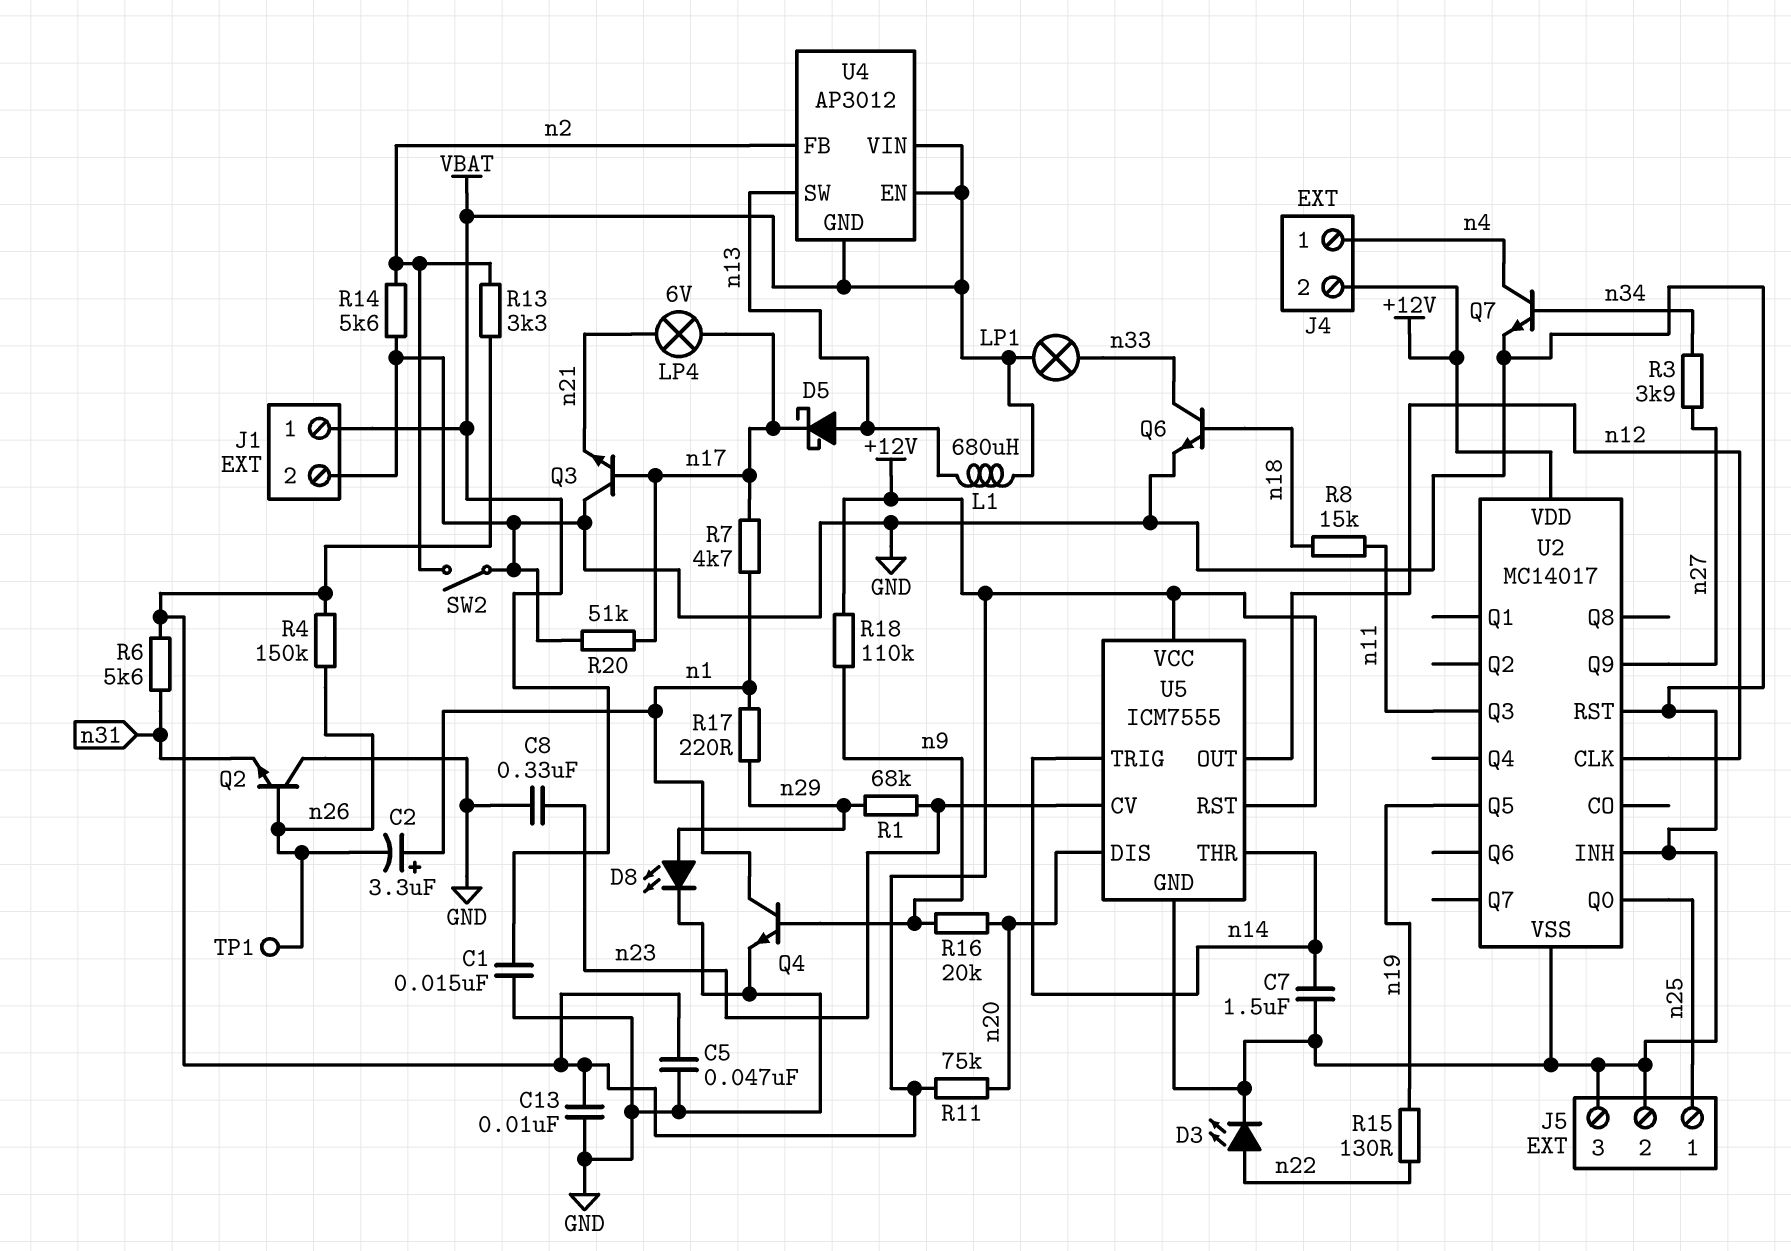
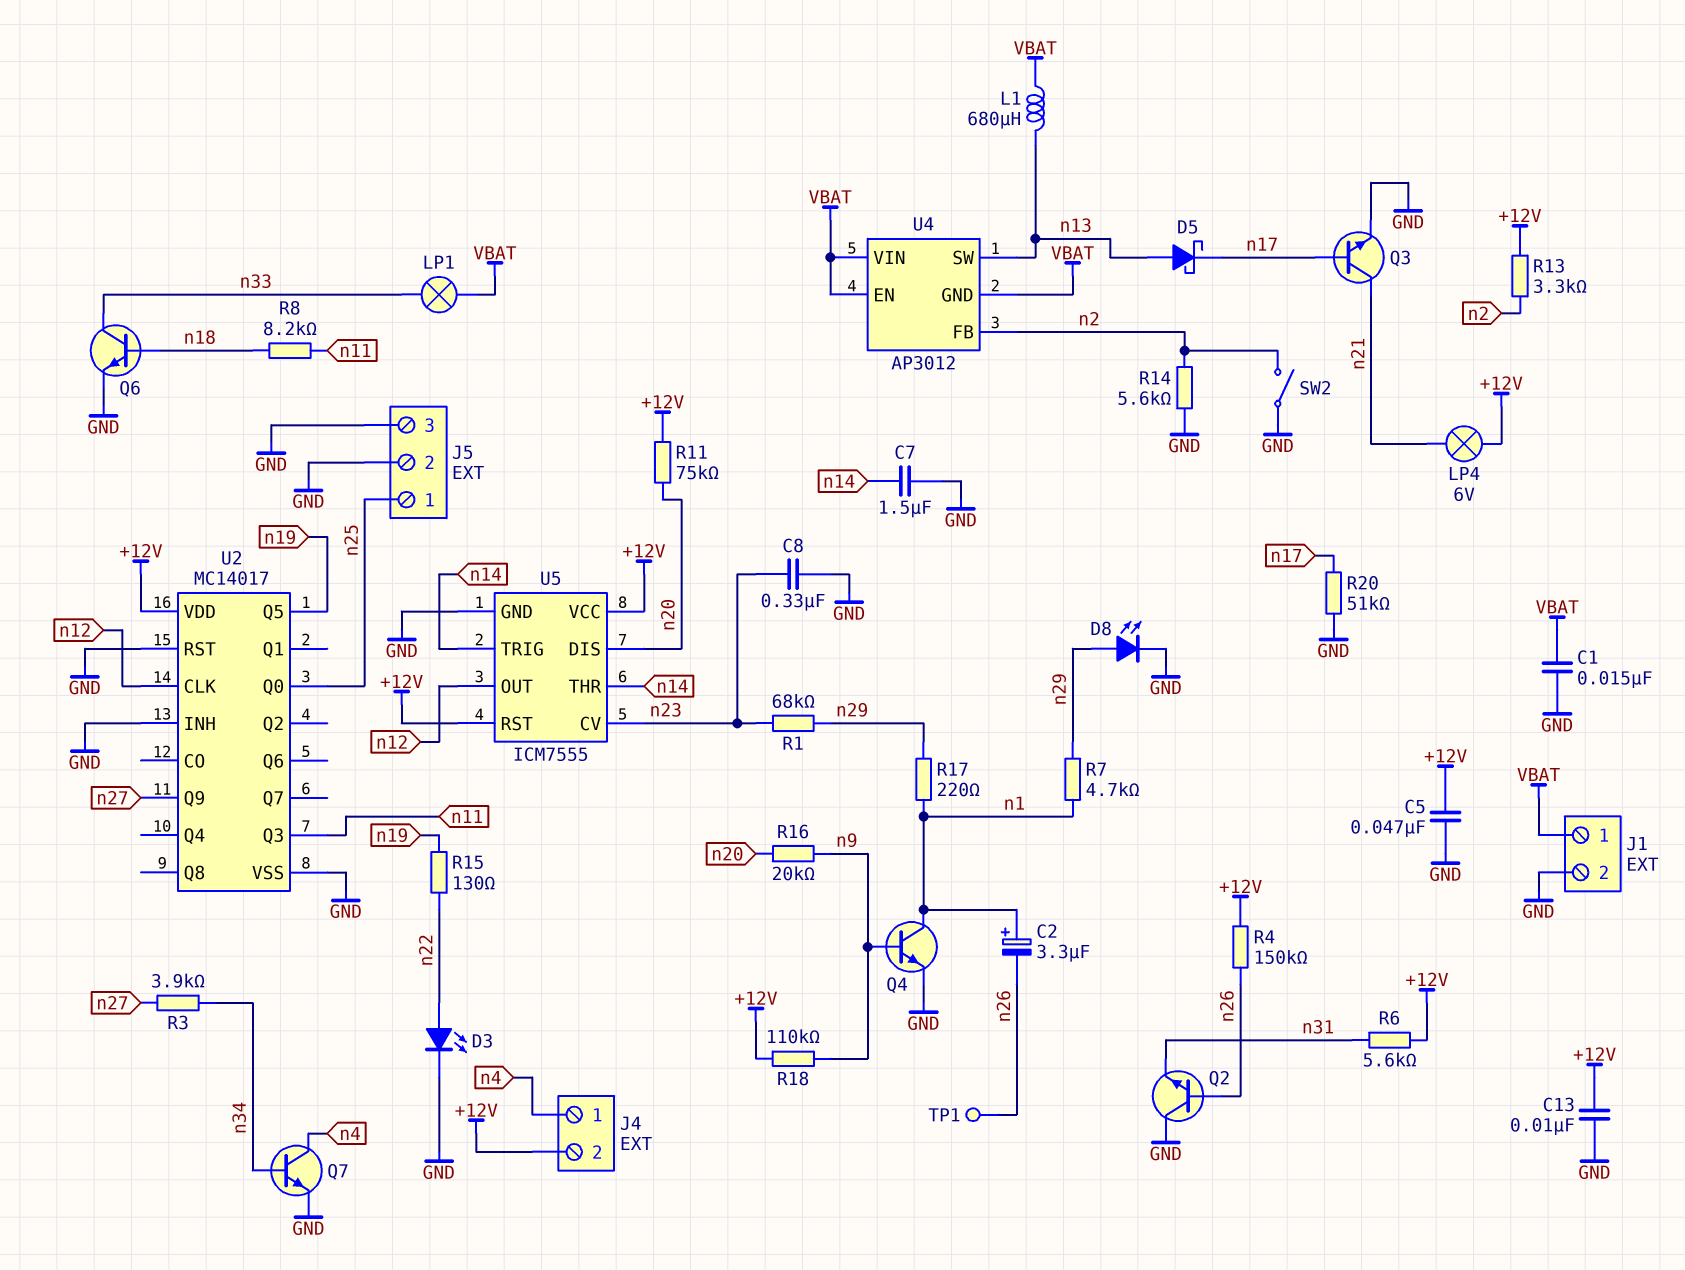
LP4: lamp 6V (n17, n21) -> lamp 6V (+12V, n21)
Q3: NPN (B n17, C GND, E n21) -> NPN (B n17, C n21, E GND)
R7: 4.7k (n1, n17) -> 4.7k (n1, n29)
R8: 15k (n11, n18) -> 8.2k (n11, n18)

